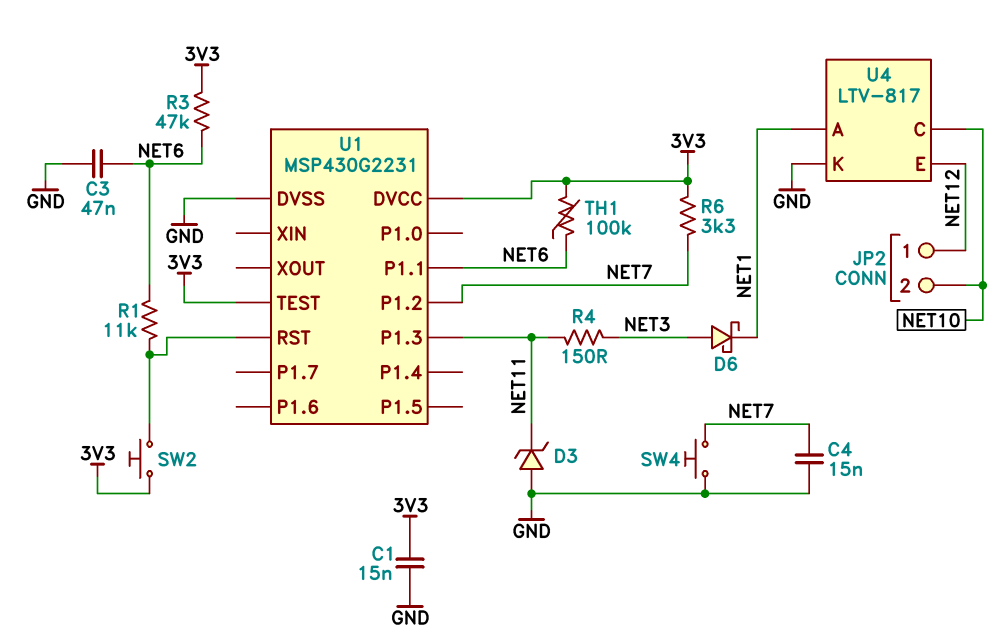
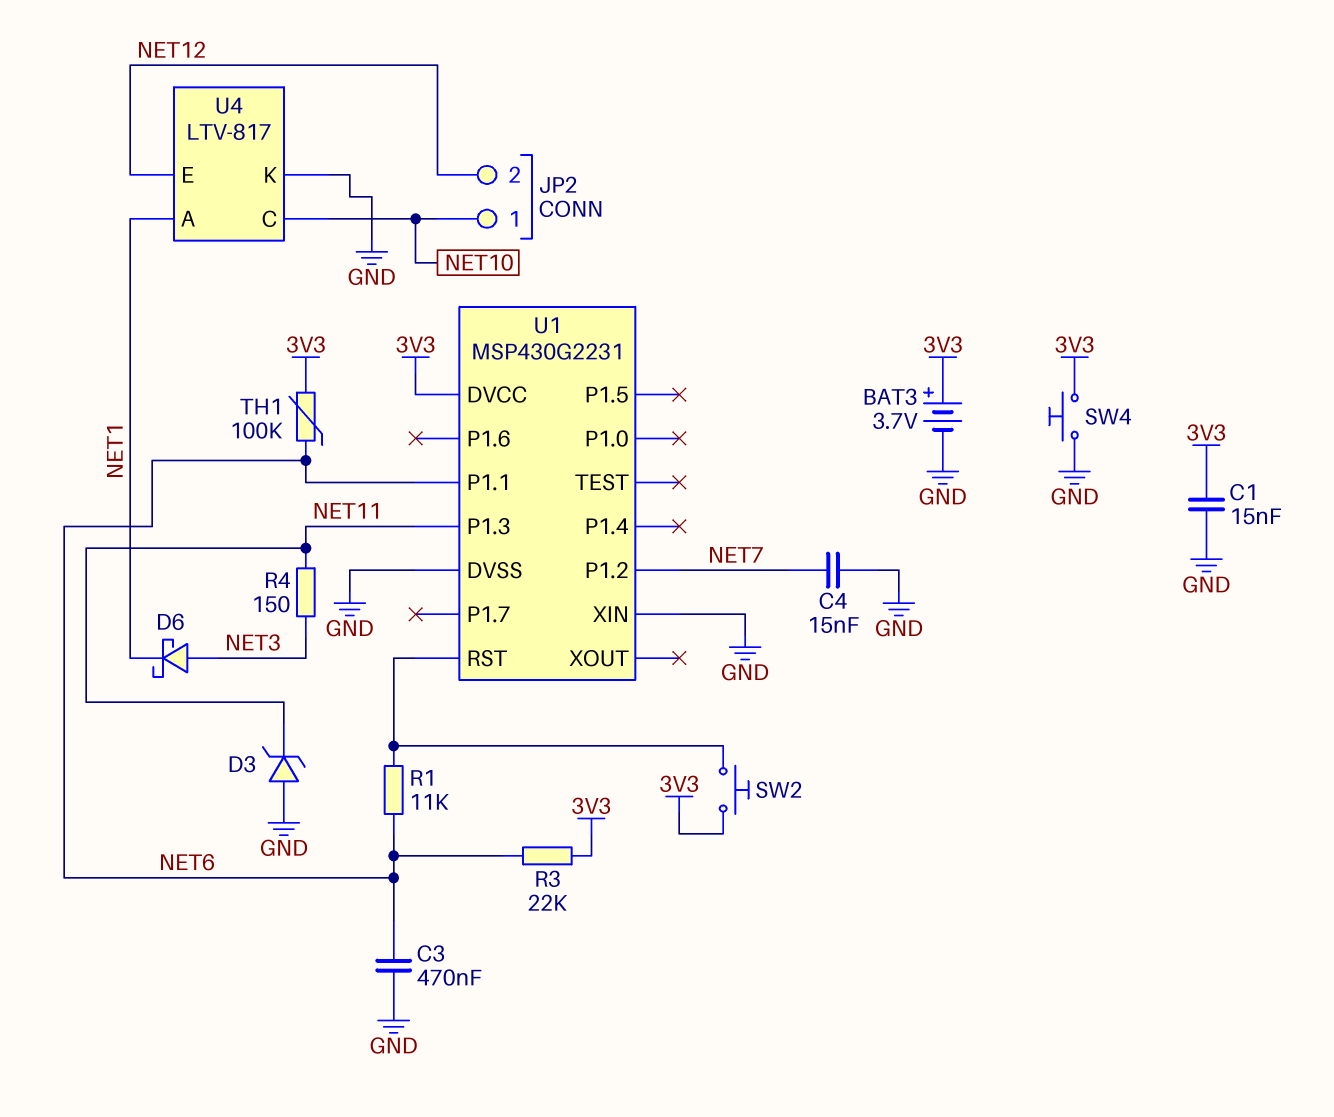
BAT3: none -> 3.7V (plus 3V3, minus GND)
C3: 47nF (GND, NET6) -> 470nF (GND, NET6)
JP2 pin 1: NET12 -> NET10
JP2 pin 2: NET10 -> NET12
R3: 47k (3V3, NET6) -> 22k (3V3, NET6)
R6: 3.3k (3V3, NET7) -> none
SW4: button (GND, NET7) -> button (3V3, GND)
U1 pin TEST: 3V3 -> none
U1 pin XIN: none -> GND

